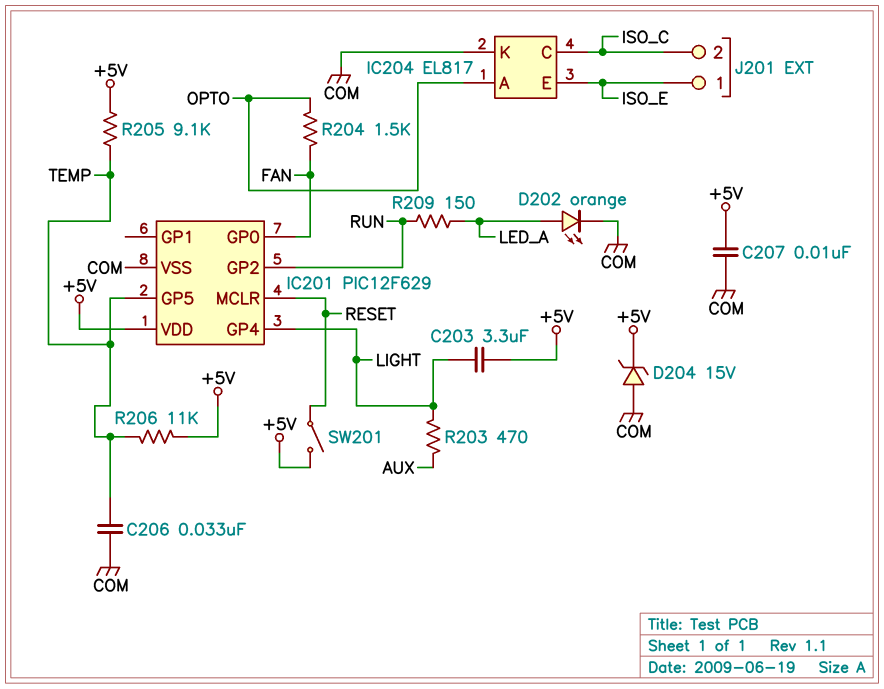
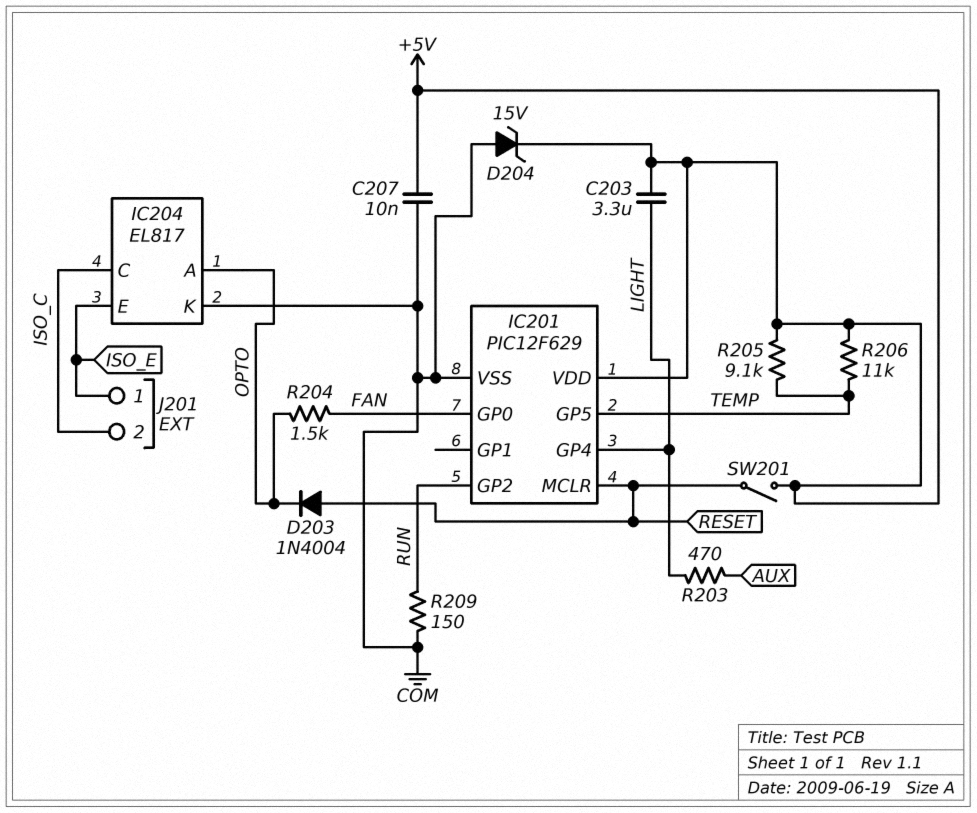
C206: 33nF (COM, TEMP) -> none
D202: LED orange (A LED_A, K COM) -> none
D203: none -> diode 1N4004 (A RESET, K OPTO)
R209: 150 (LED_A, RUN) -> 150 (COM, RUN)

